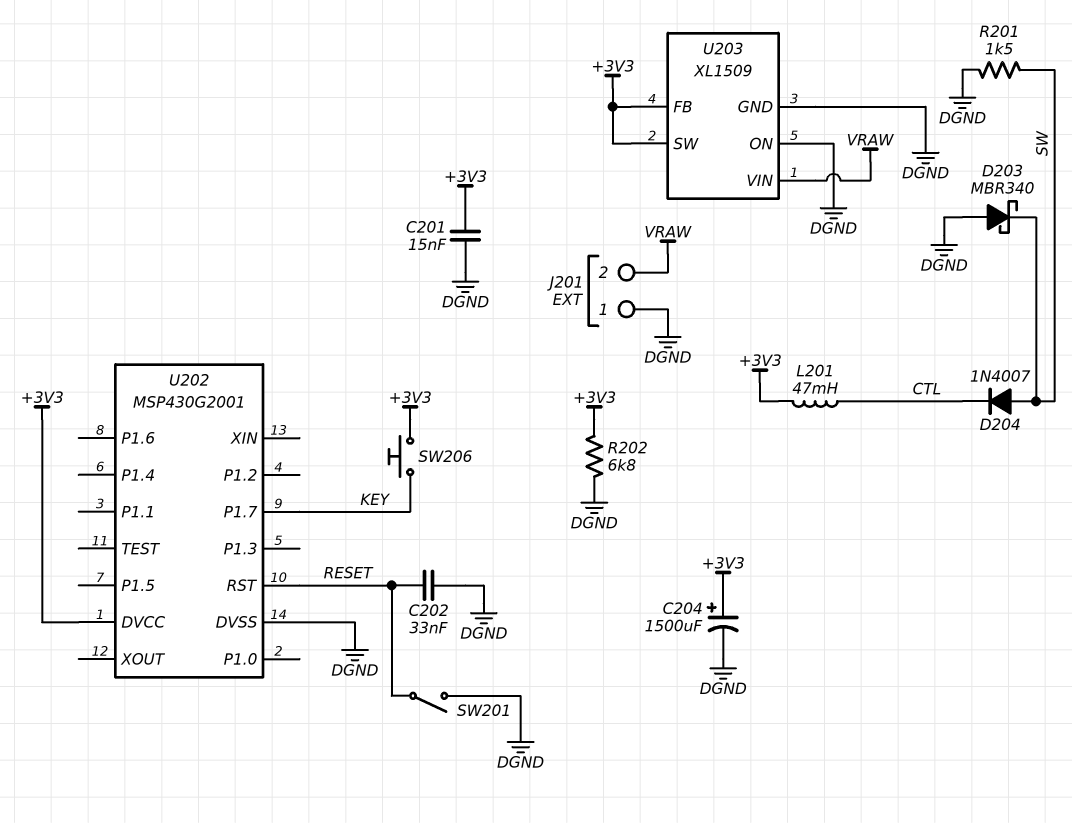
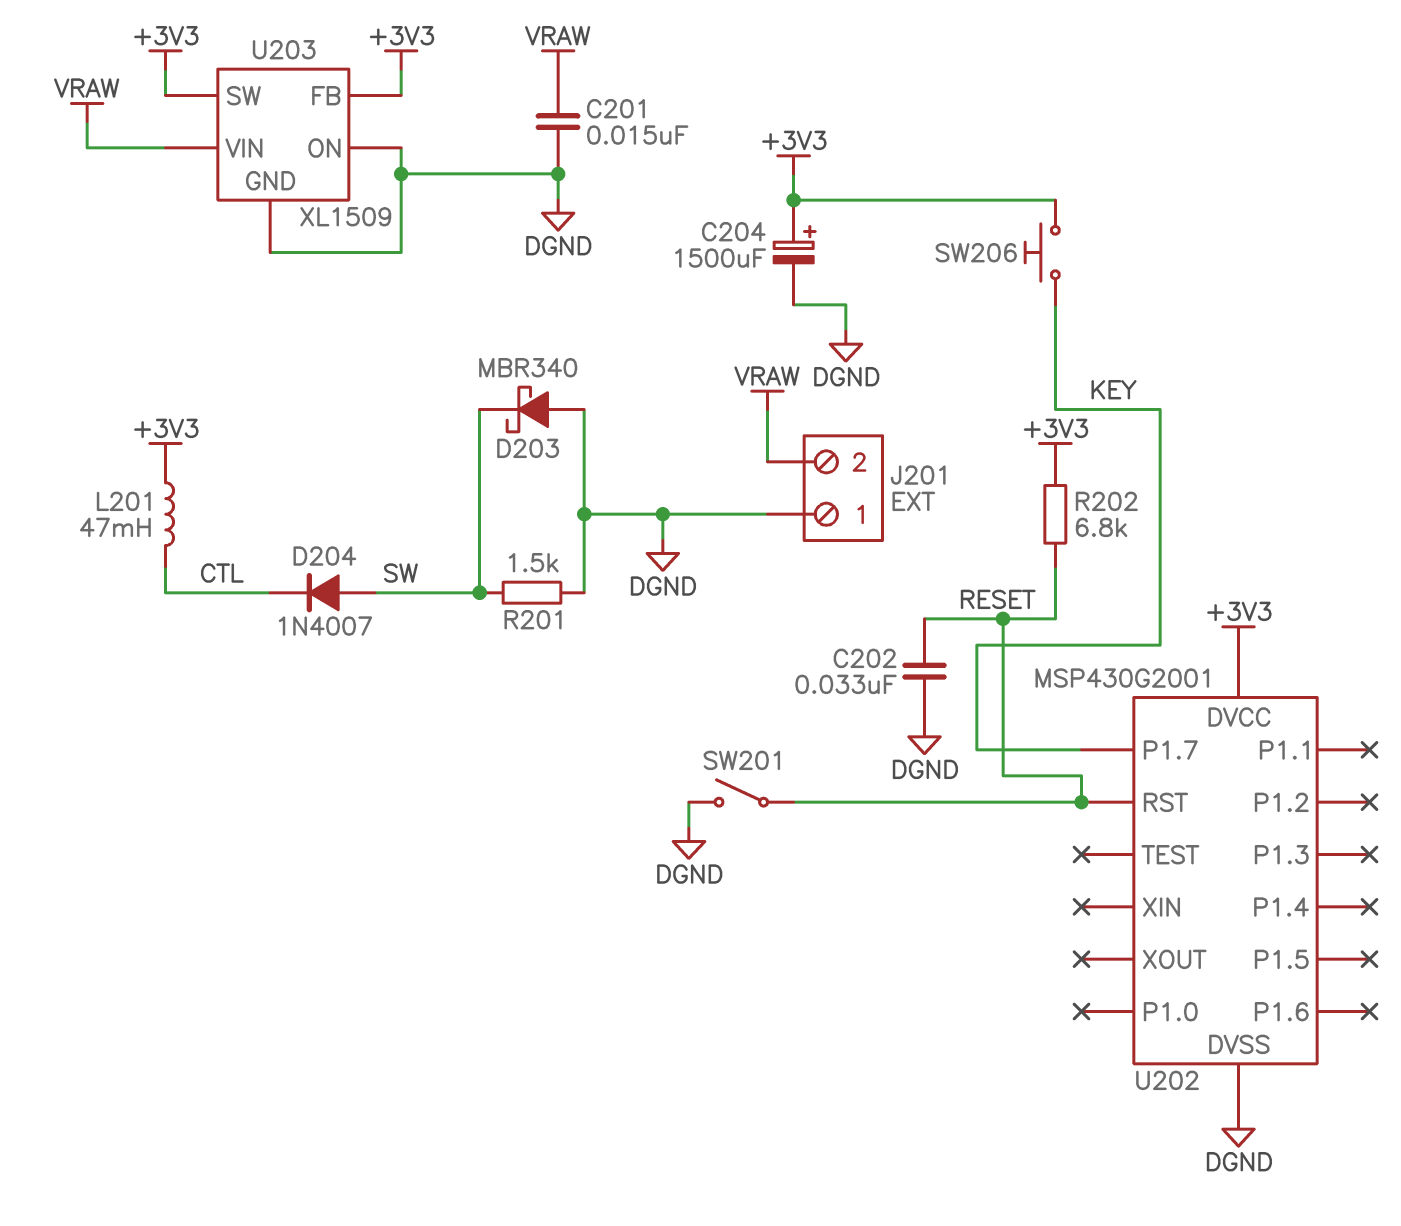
C201: 15nF (+3V3, DGND) -> 15nF (DGND, VRAW)
R202: 6.8k (+3V3, DGND) -> 6.8k (+3V3, RESET)

